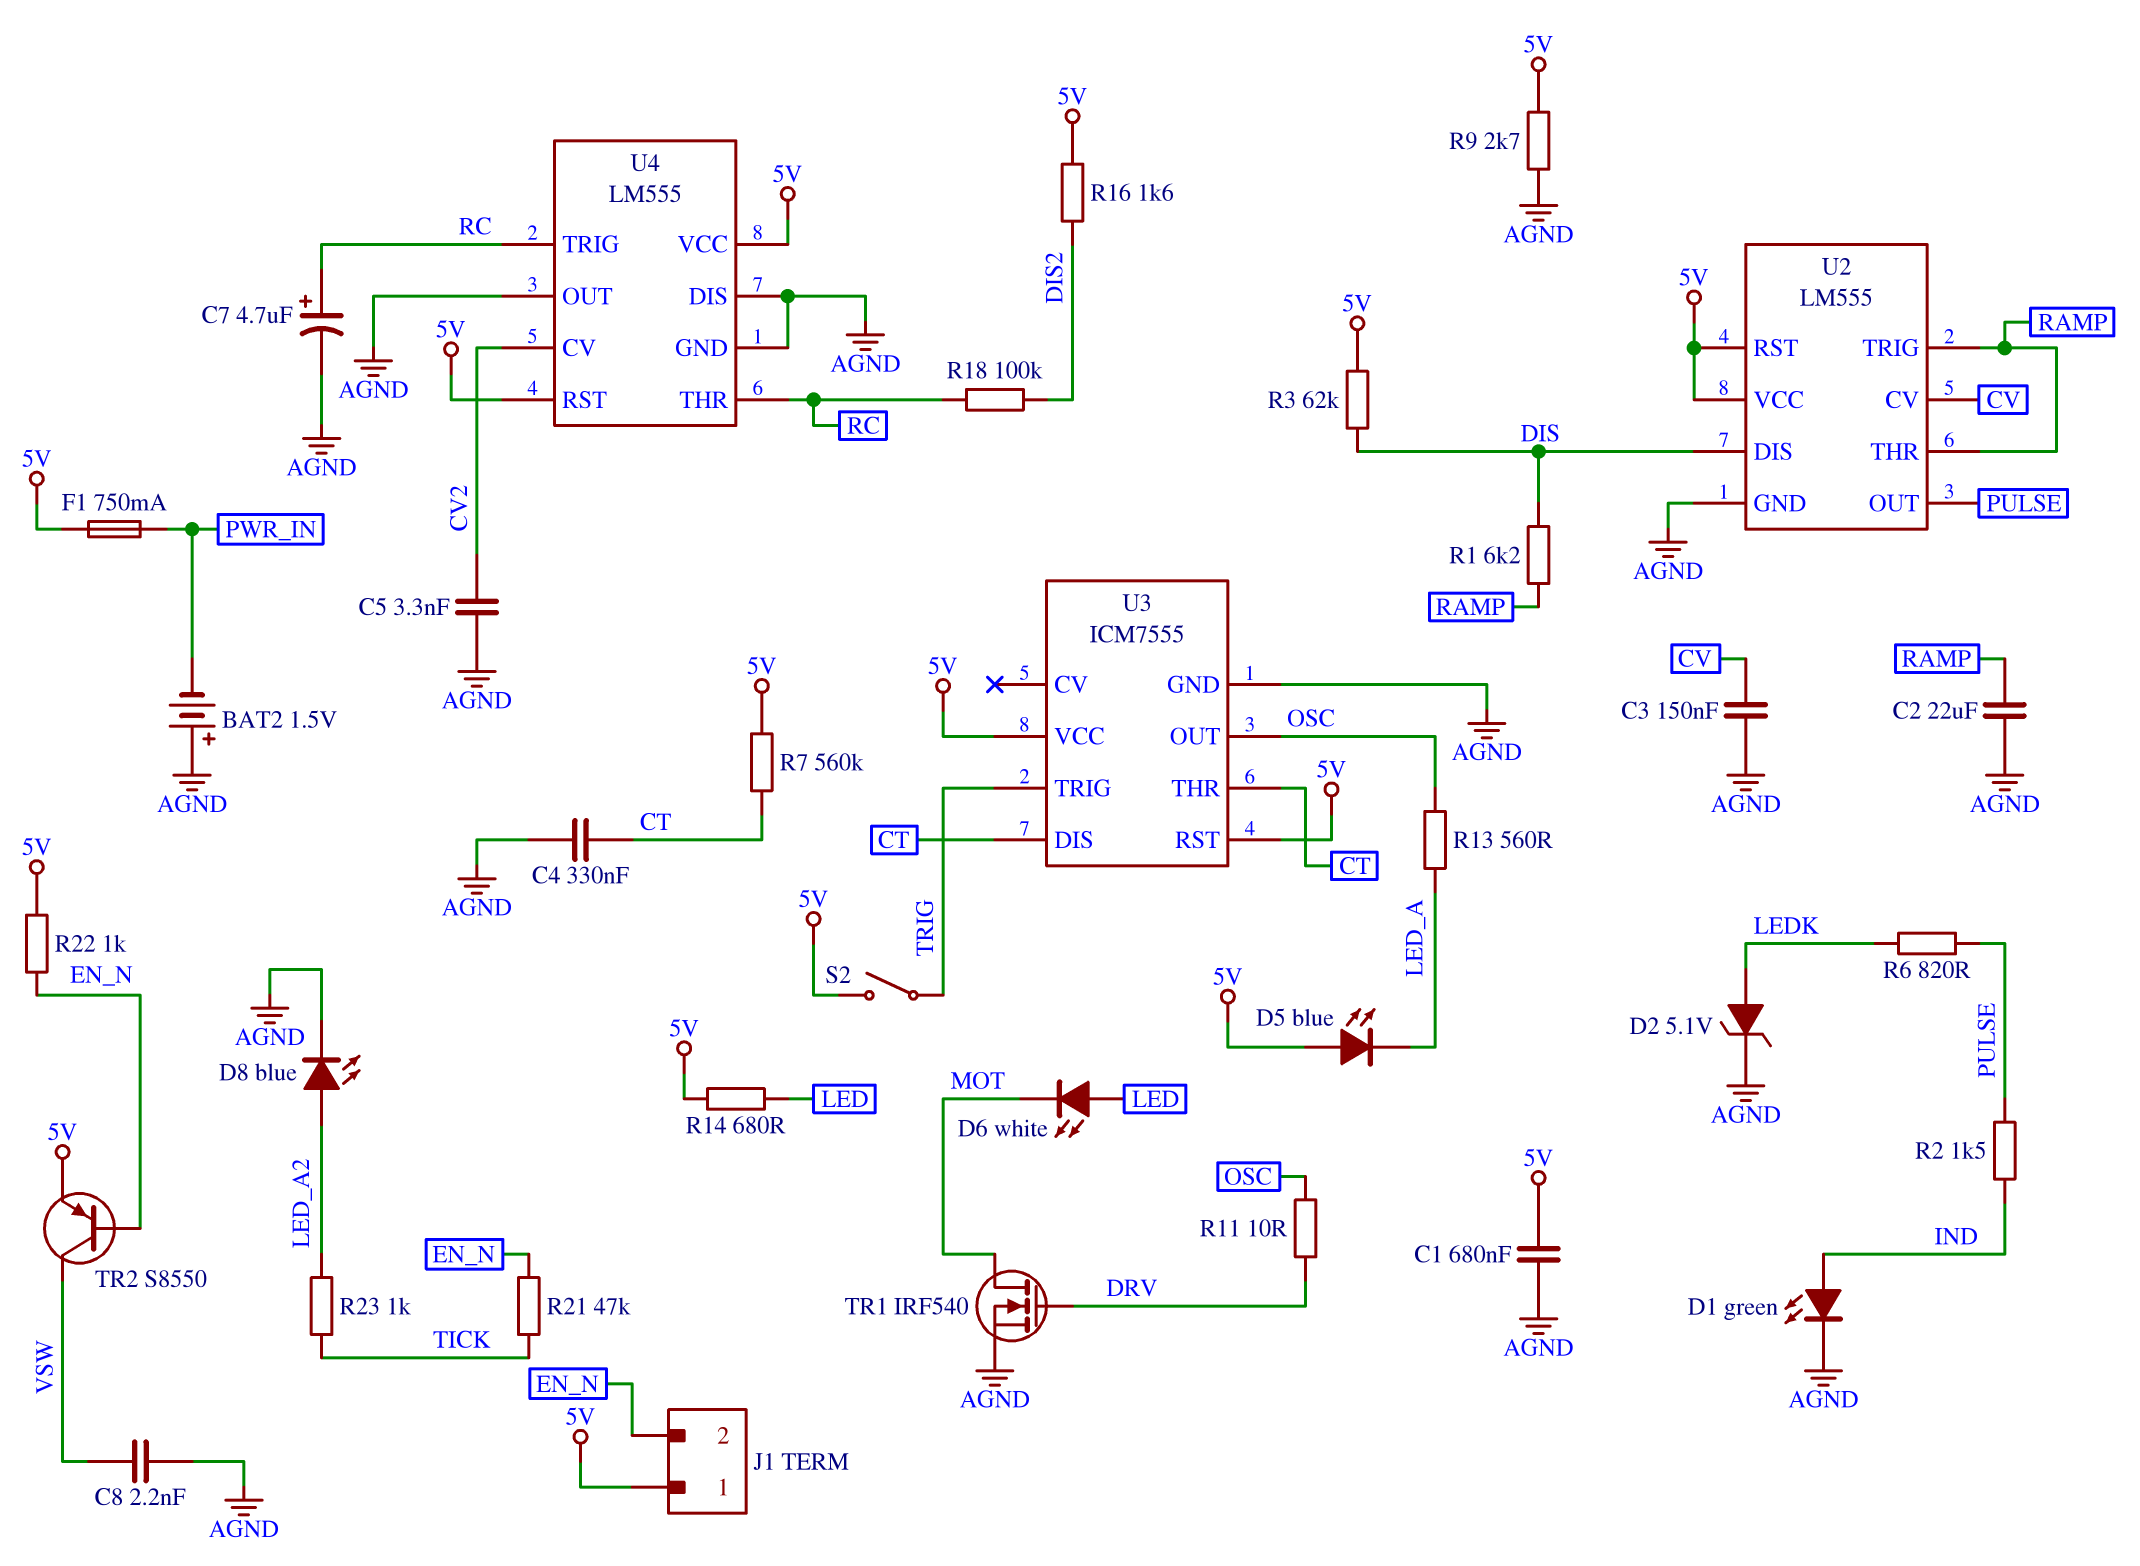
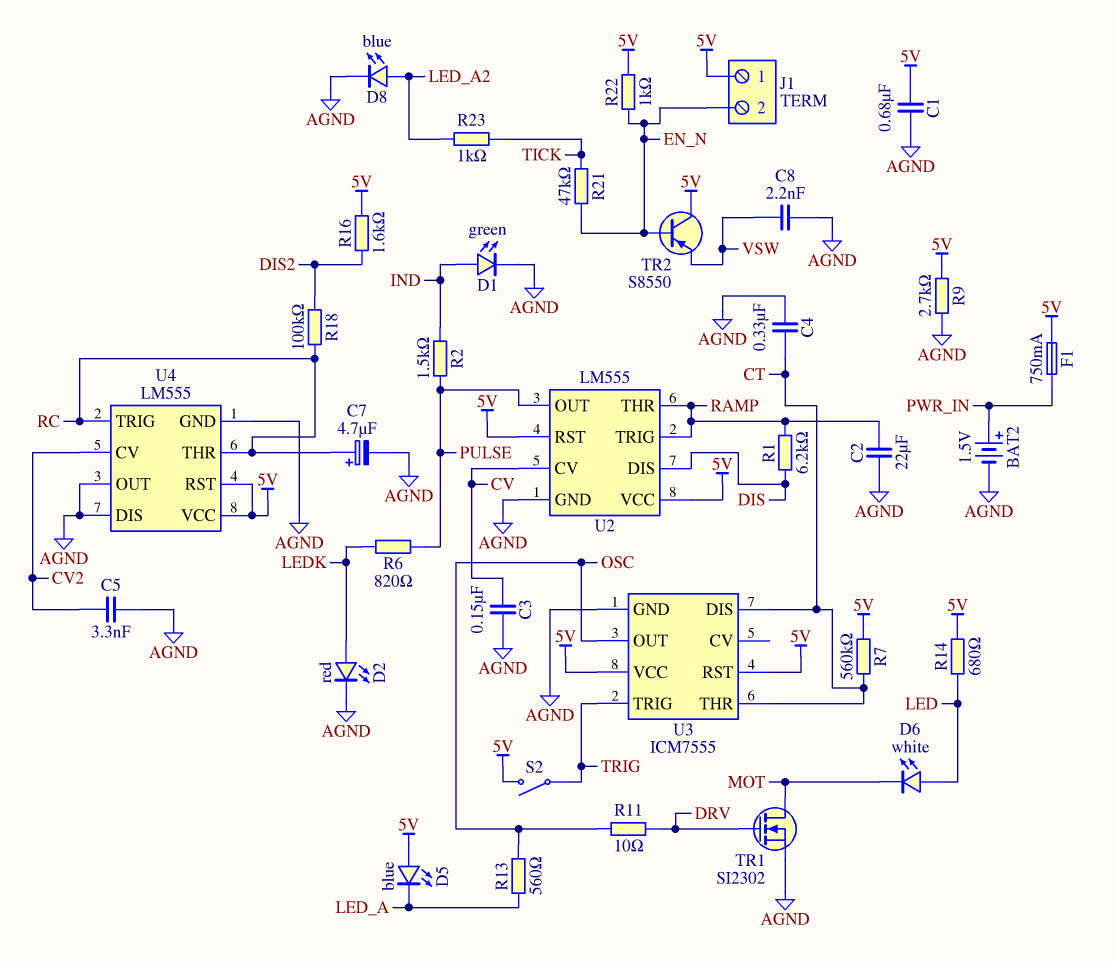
BAT2: 1.5V (plus AGND, minus PWR_IN) -> 1.5V (plus PWR_IN, minus AGND)
D2: zener 5.1V (A LEDK, K AGND) -> LED red (A LEDK, K AGND)
R3: 62k (5V, DIS) -> none
TR1: NMOS IRF540 (G DRV, D MOT, S AGND) -> NMOS SI2302 (G DRV, D MOT, S AGND)
TR2: PNP S8550 (B EN_N, C VSW, E 5V) -> PNP S8550 (B EN_N, C 5V, E VSW)

